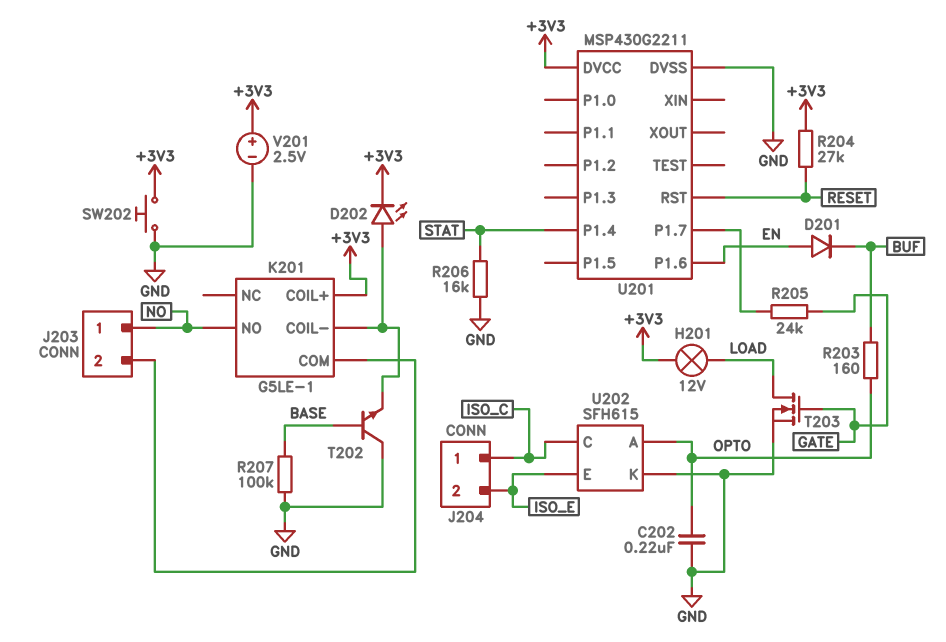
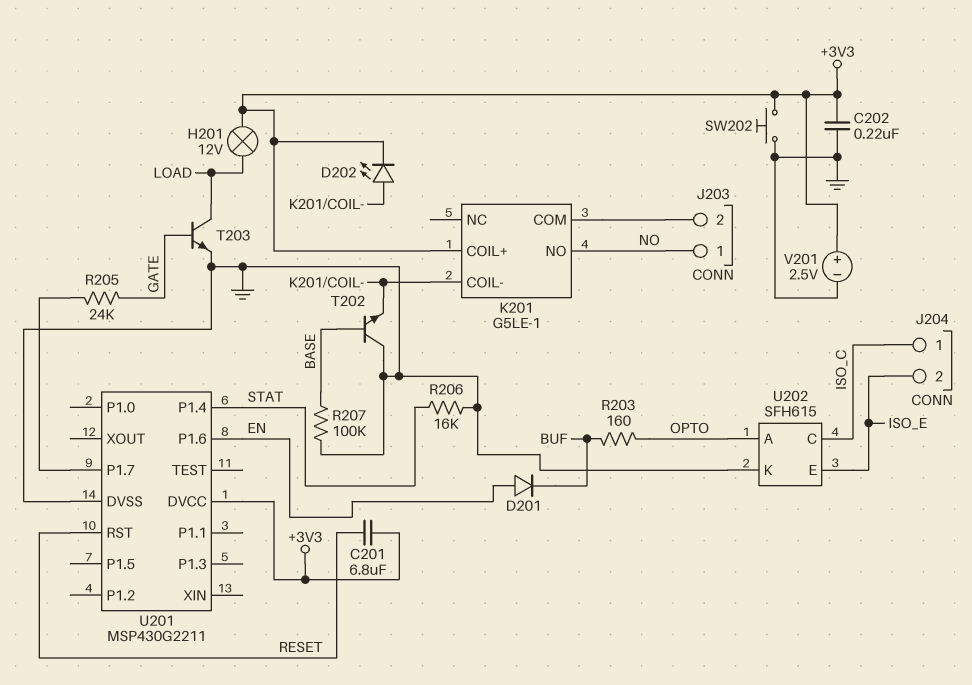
C201: none -> 6.8uF (+3V3, RESET)
C202: 220nF (GND, OPTO) -> 220nF (+3V3, GND)
R204: 27k (+3V3, RESET) -> none
T203: NMOS (G GATE, D LOAD, S GND) -> NPN (B GATE, C LOAD, E GND)

